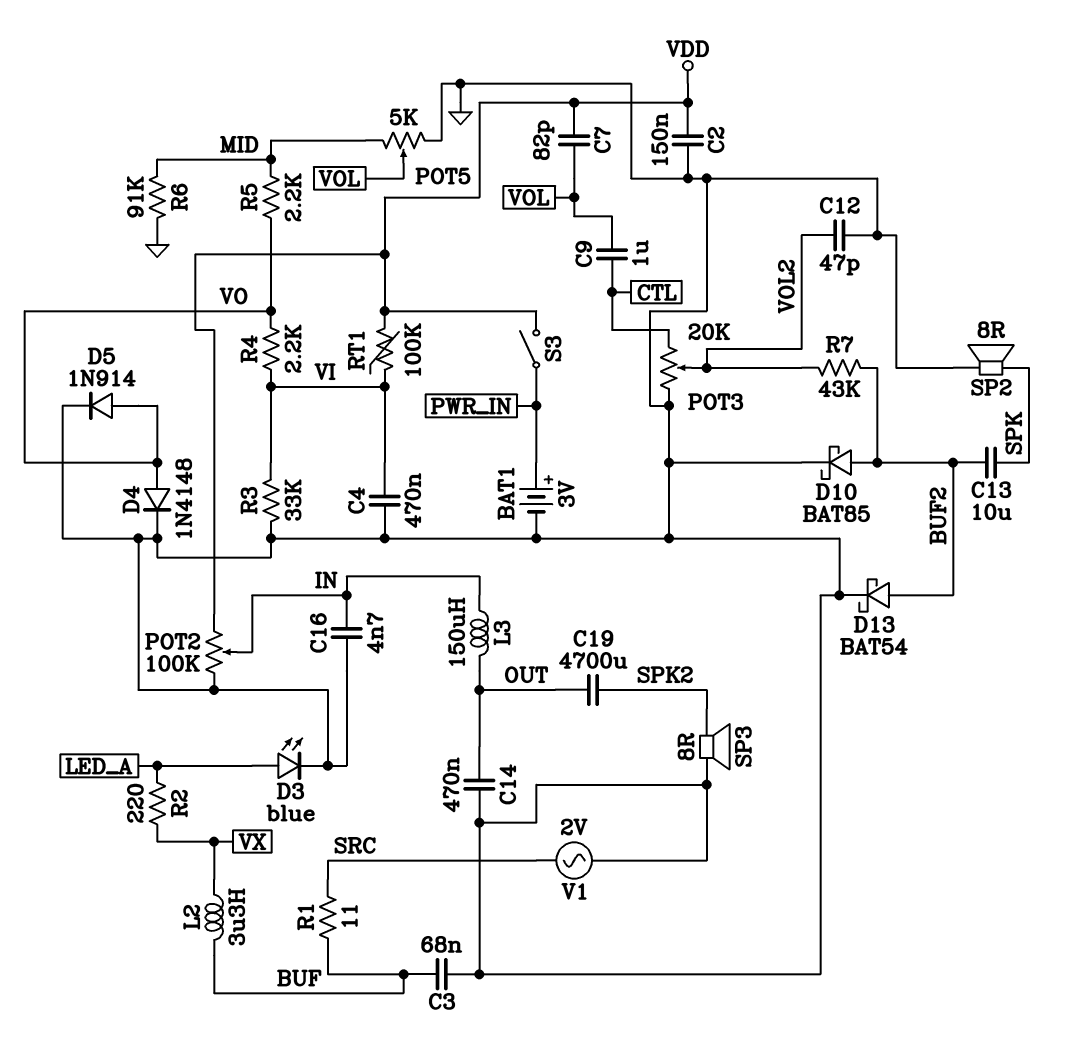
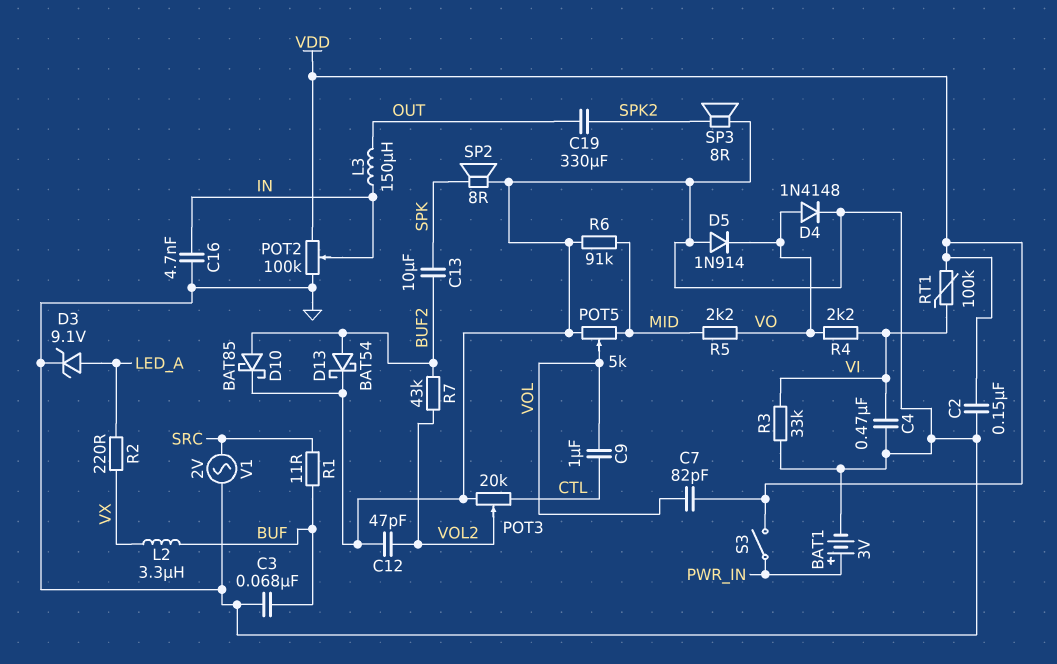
C14: 470nF (GND, OUT) -> none
C19: 4700uF (OUT, SPK2) -> 330uF (OUT, SPK2)
D3: LED blue (A LED_A, K GND) -> zener 9.1V (A LED_A, K GND)
D5: diode 1N914 (A VO, K GND) -> diode 1N914 (A GND, K VO)

